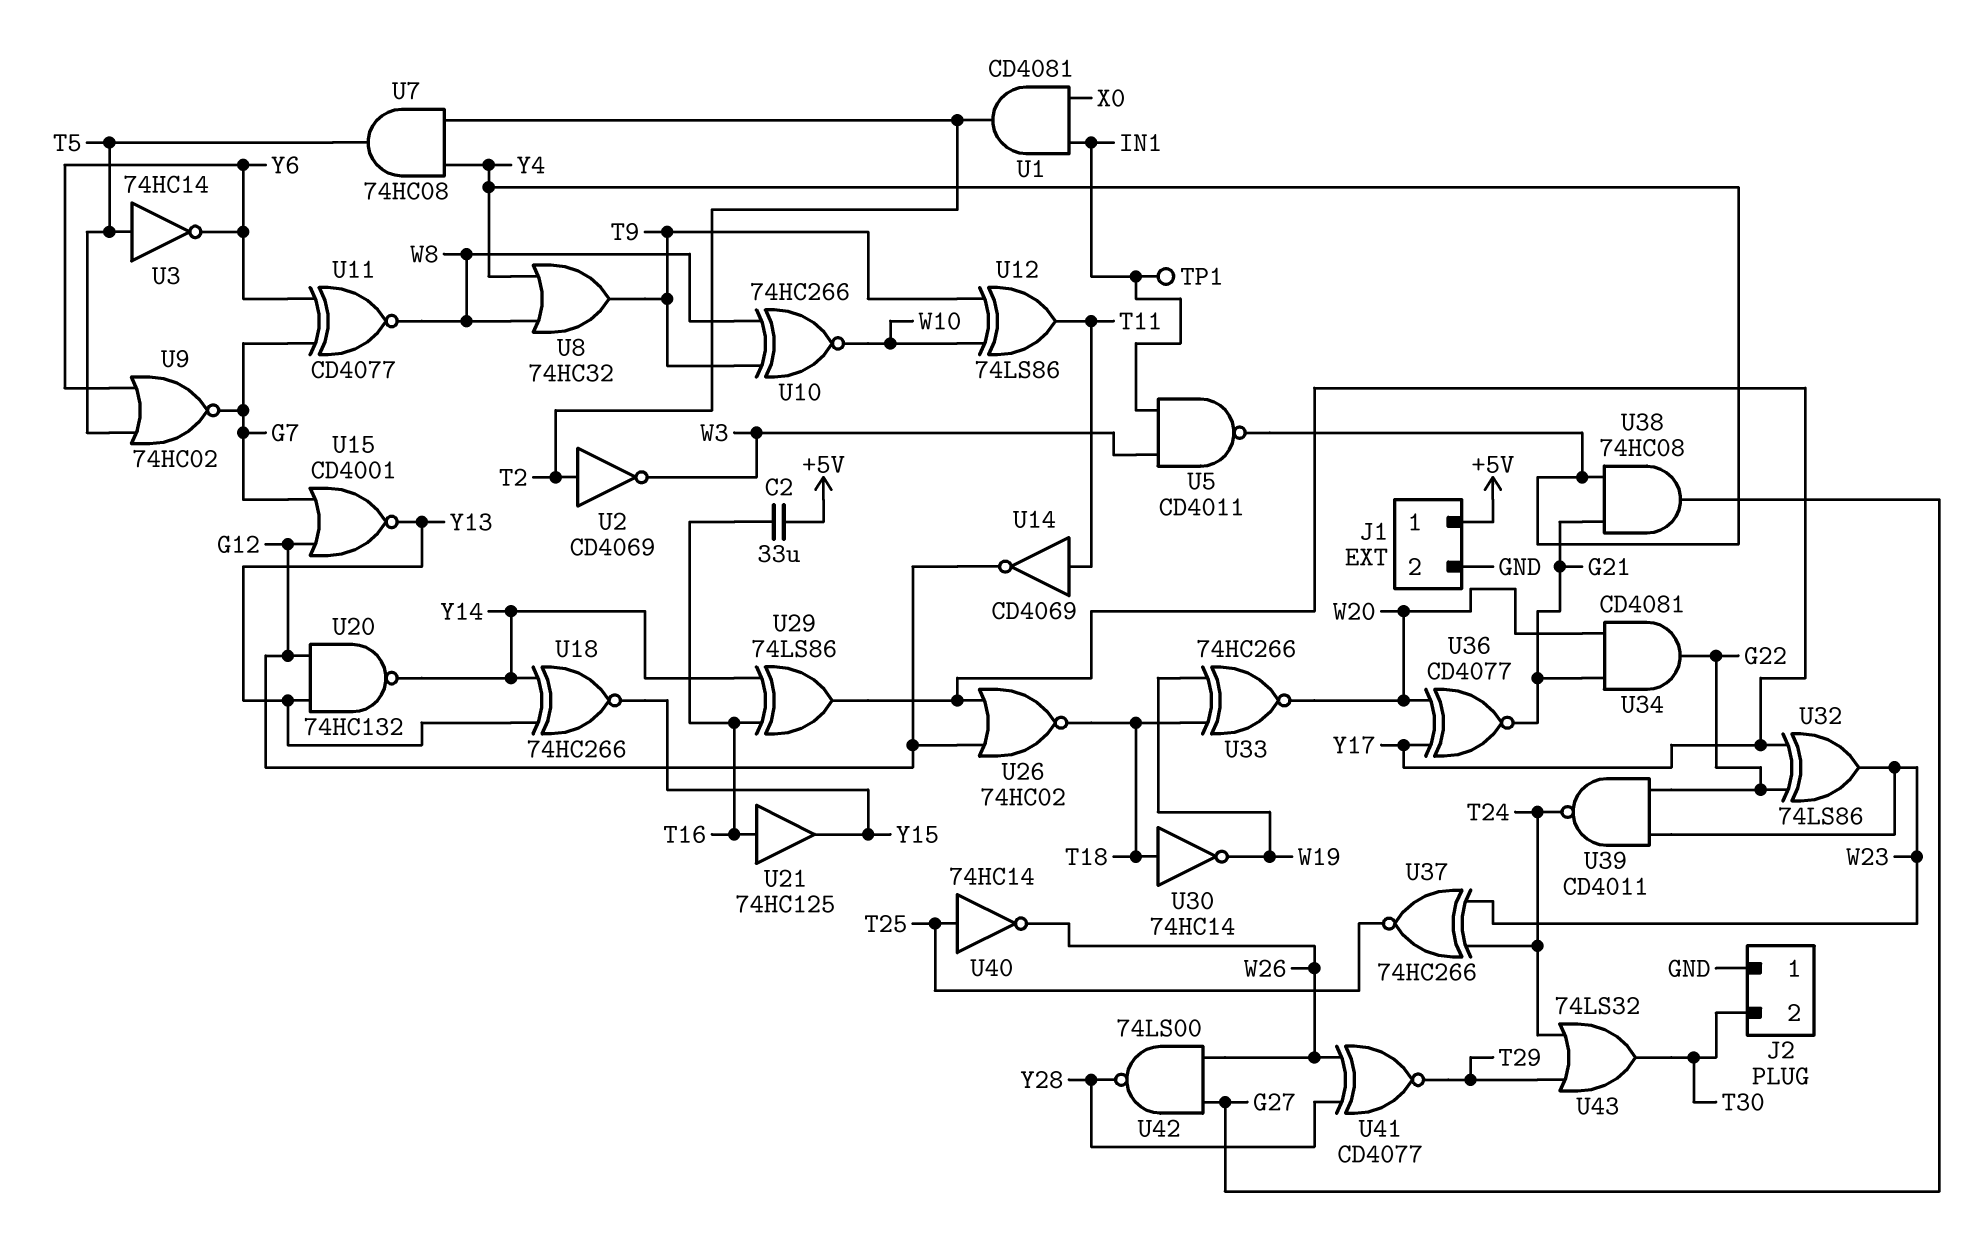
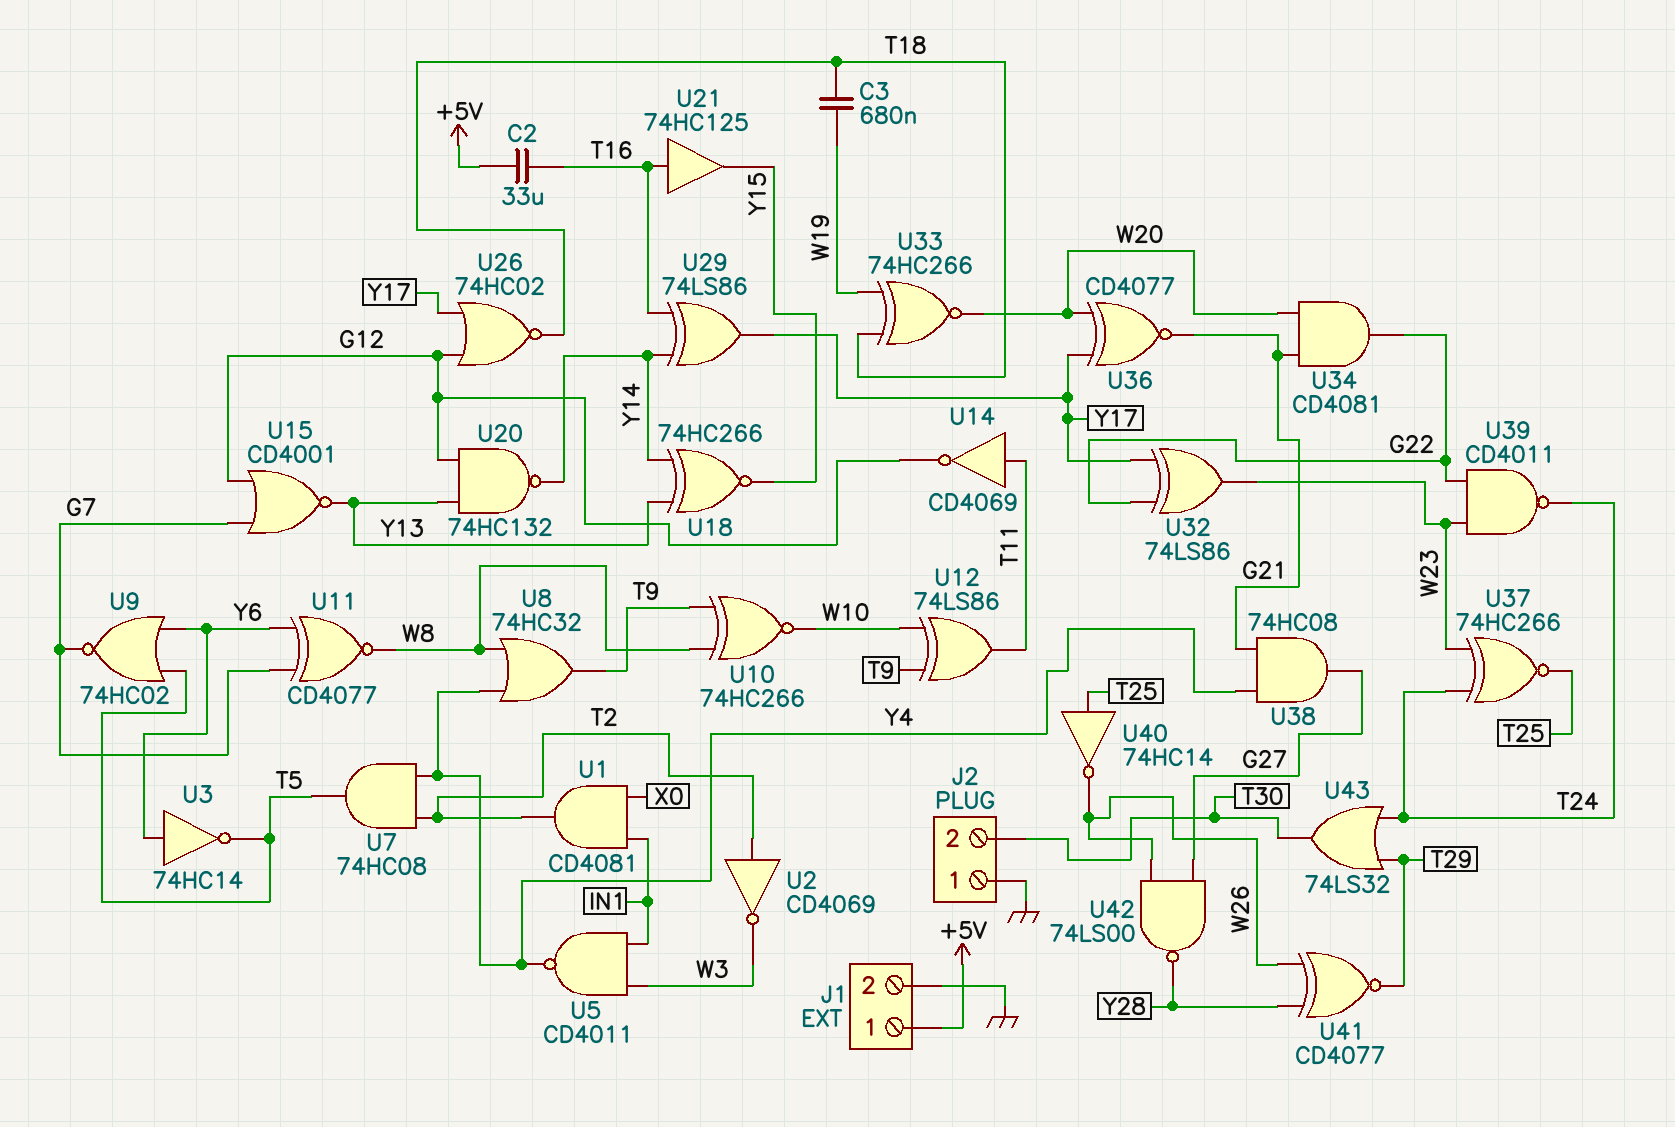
C3: none -> 680nF (T18, W19)
TP1: test point (IN1) -> none
U3: NOT 74HC14 (in T5, out Y6) -> NOT 74HC14 (in Y6, out T5)
U30: NOT 74HC14 (in T18, out W19) -> none

